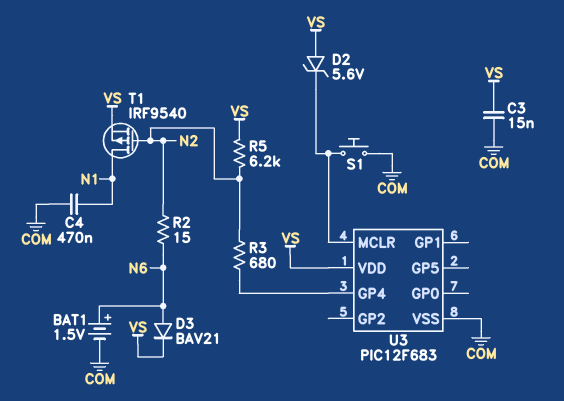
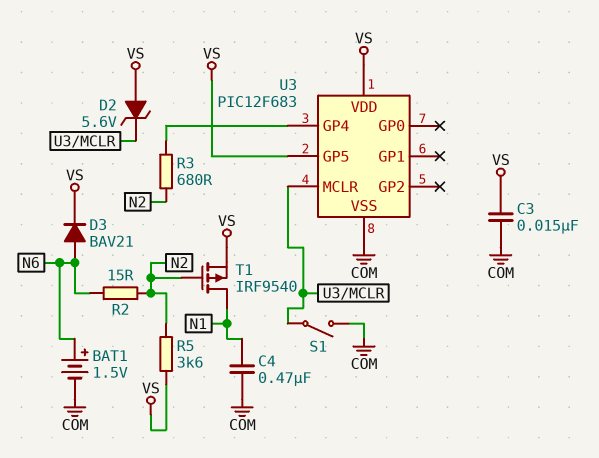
R5: 6.2k (N2, VS) -> 3.6k (N2, VS)
S1: button (COM, U3/MCLR) -> switch (COM, U3/MCLR)
U3 pin GP5: none -> VS

